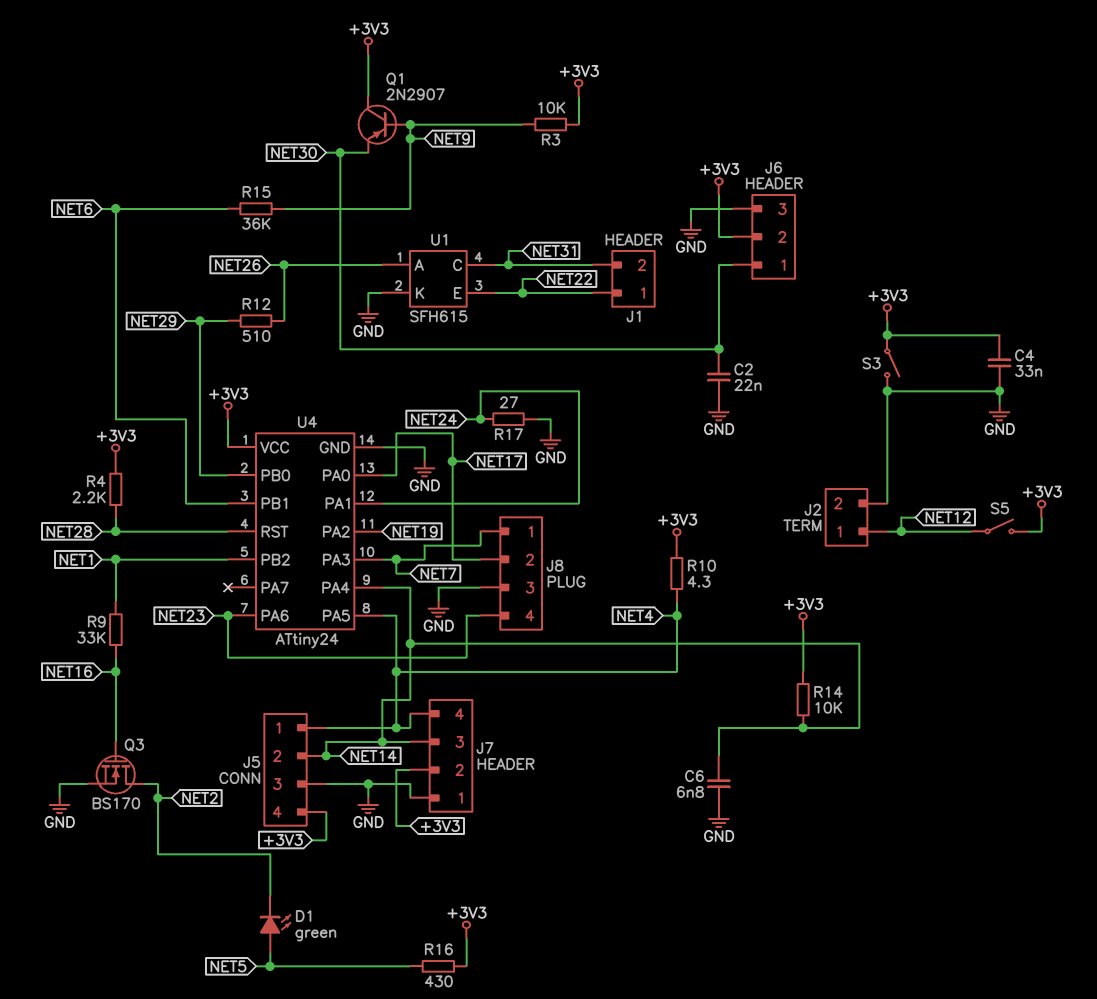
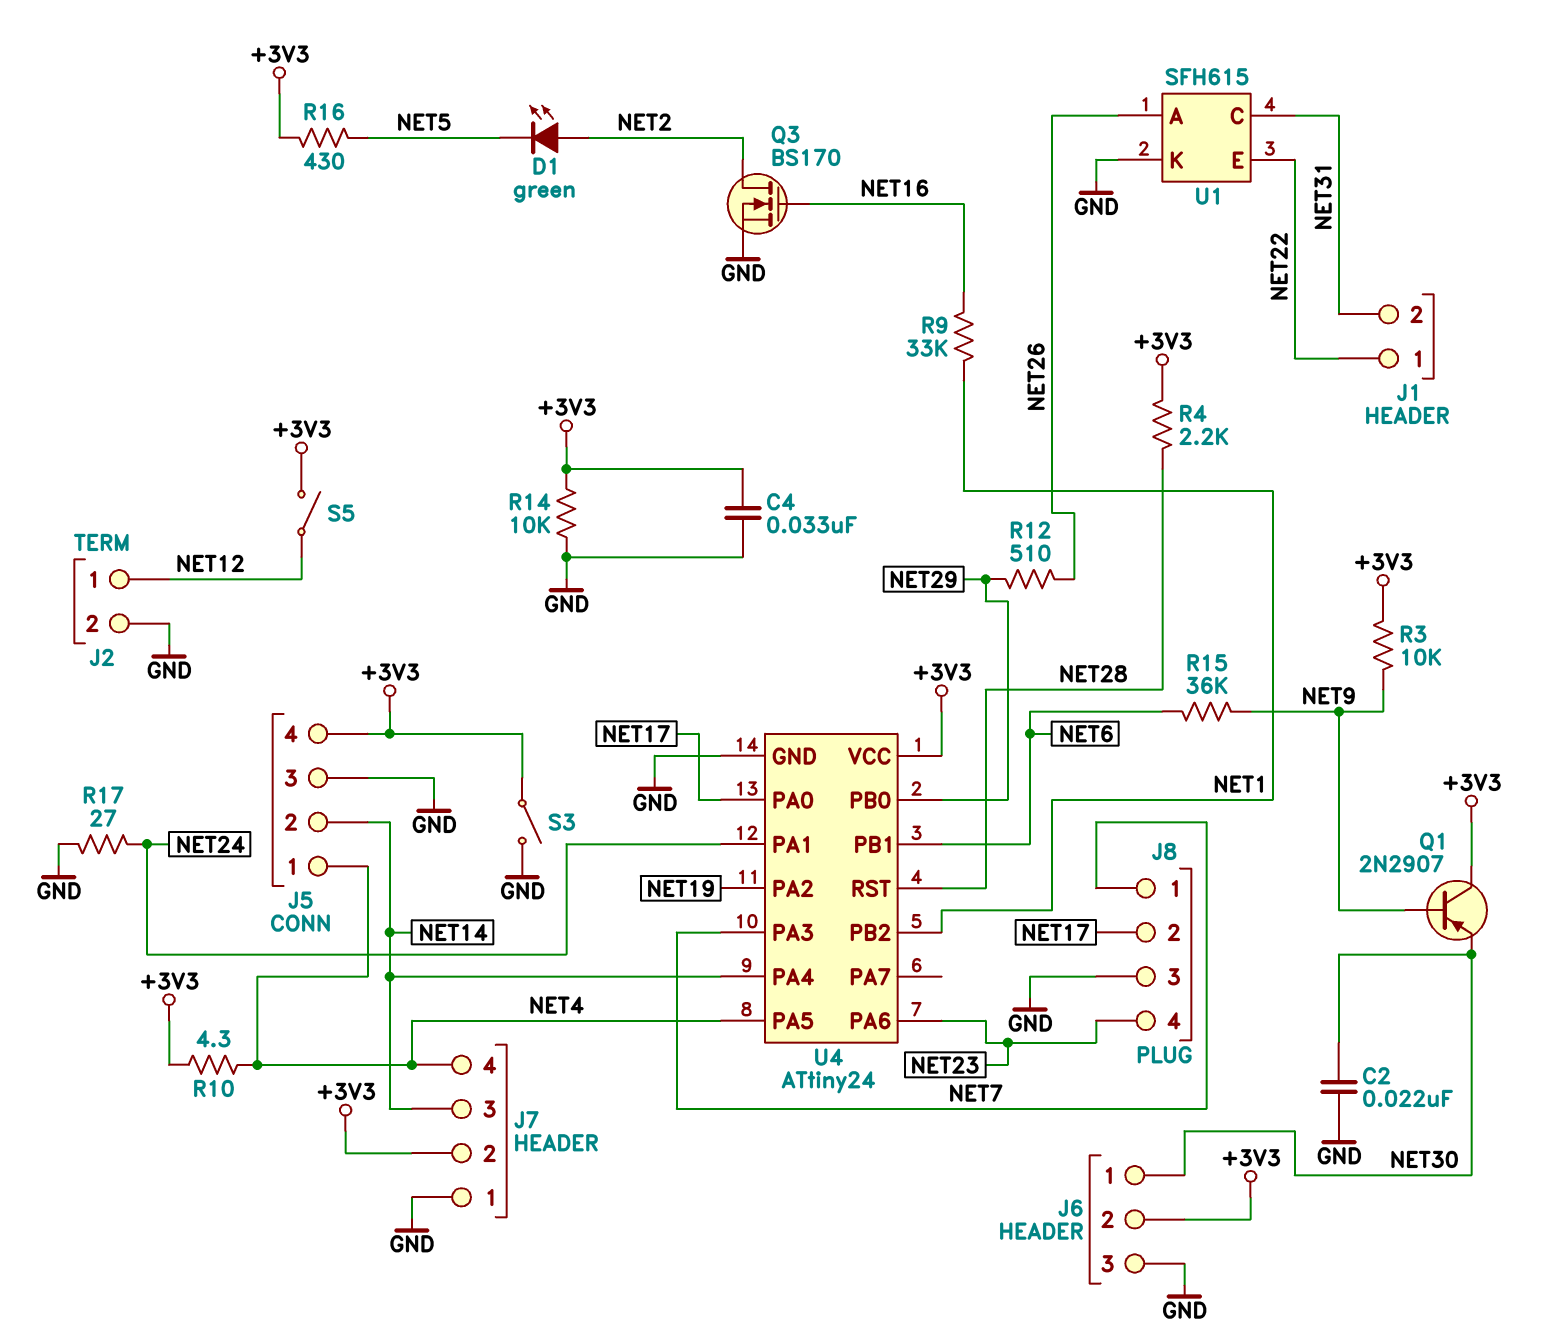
C6: 6.8nF (GND, NET14) -> none
D1: LED green (A NET5, K NET2) -> LED green (A NET2, K NET5)
R14: 10k (+3V3, NET14) -> 10k (+3V3, GND)

